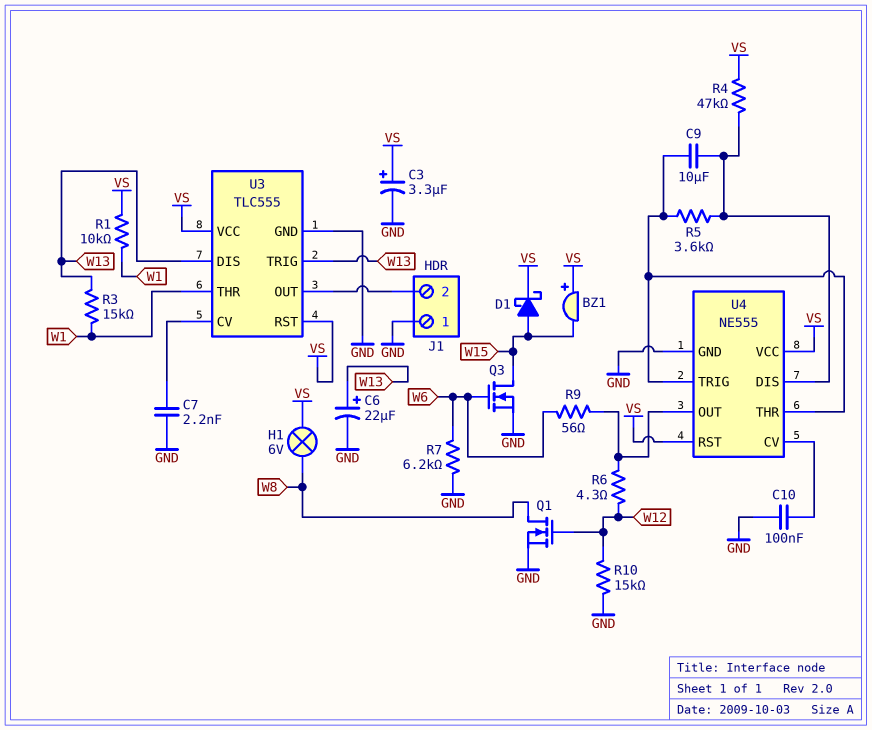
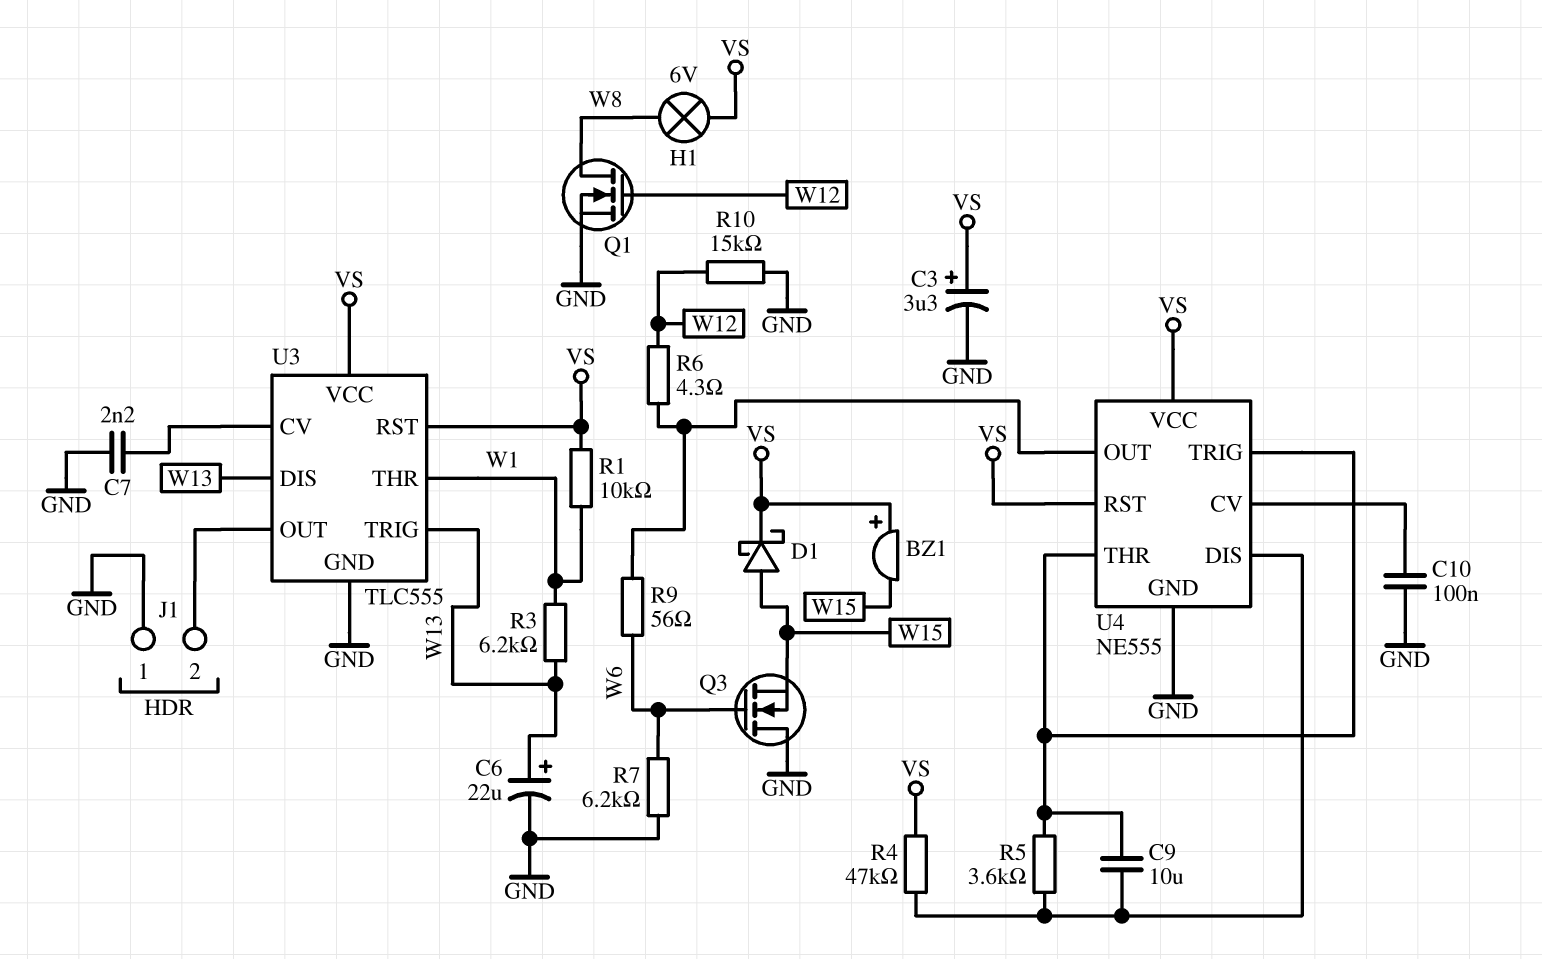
Q3: NMOS (G W6, D W15, S GND) -> NMOS (G W6, D GND, S W15)
R3: 15k (W1, W13) -> 6.2k (W1, W13)

